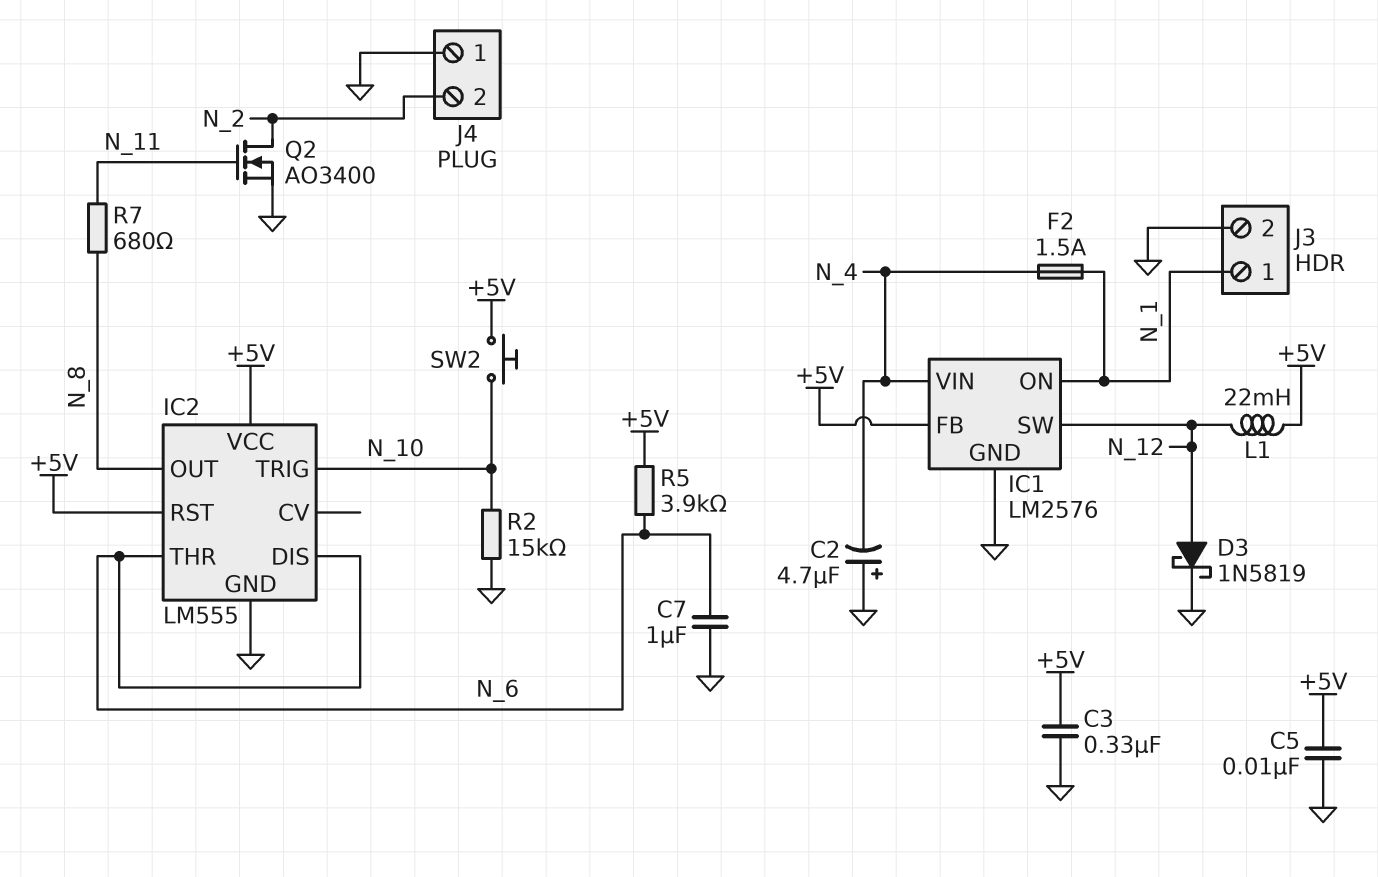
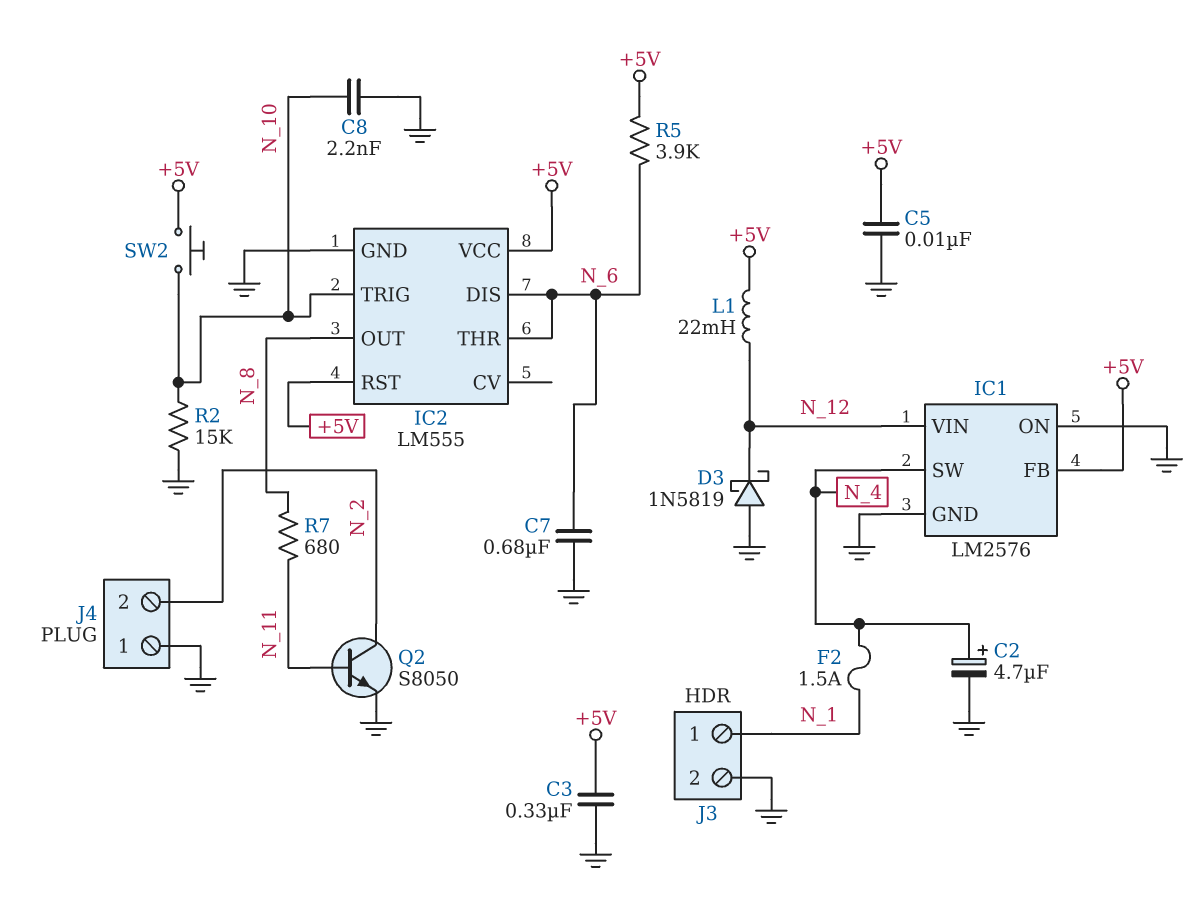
C2: 4.7uF (plus GND, minus N_4) -> 4.7uF (plus N_4, minus GND)
C7: 1uF (GND, N_6) -> 680nF (GND, N_6)
C8: none -> 2.2nF (GND, N_10)
D3: schottky 1N5819 (A N_12, K GND) -> schottky 1N5819 (A GND, K N_12)
IC1 pin ON: N_1 -> GND
IC1 pin SW: N_12 -> N_4
IC1 pin VIN: N_4 -> N_12
Q2: NMOS AO3400 (G N_11, D N_2, S GND) -> NPN S8050 (B N_11, C N_2, E GND)

